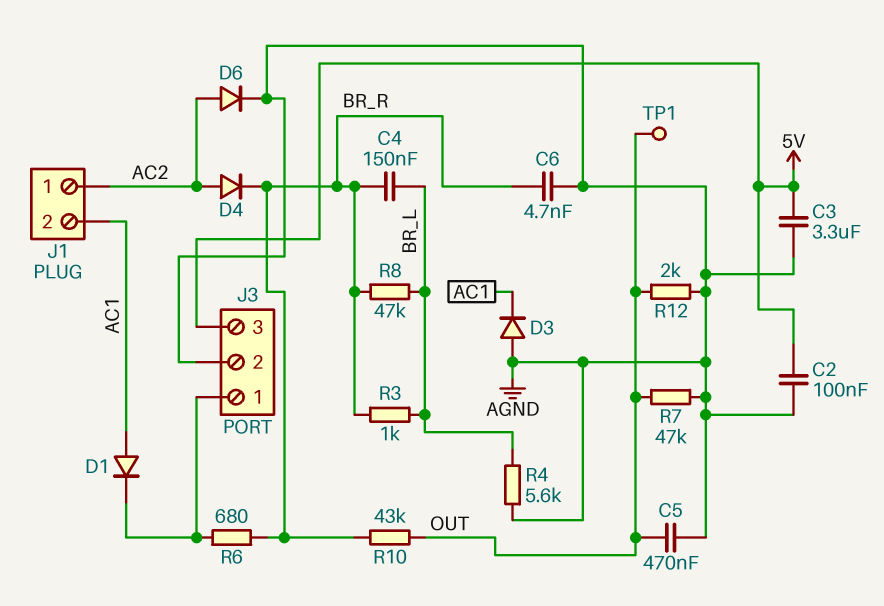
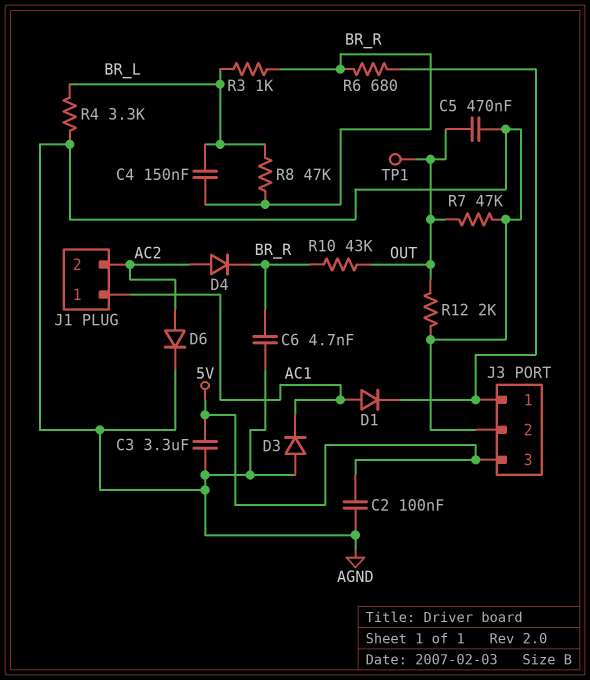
J1 pin 1: AC2 -> AC1
J1 pin 2: AC1 -> AC2
R4: 5.6k (AGND, BR_L) -> 3.3k (AGND, BR_L)

